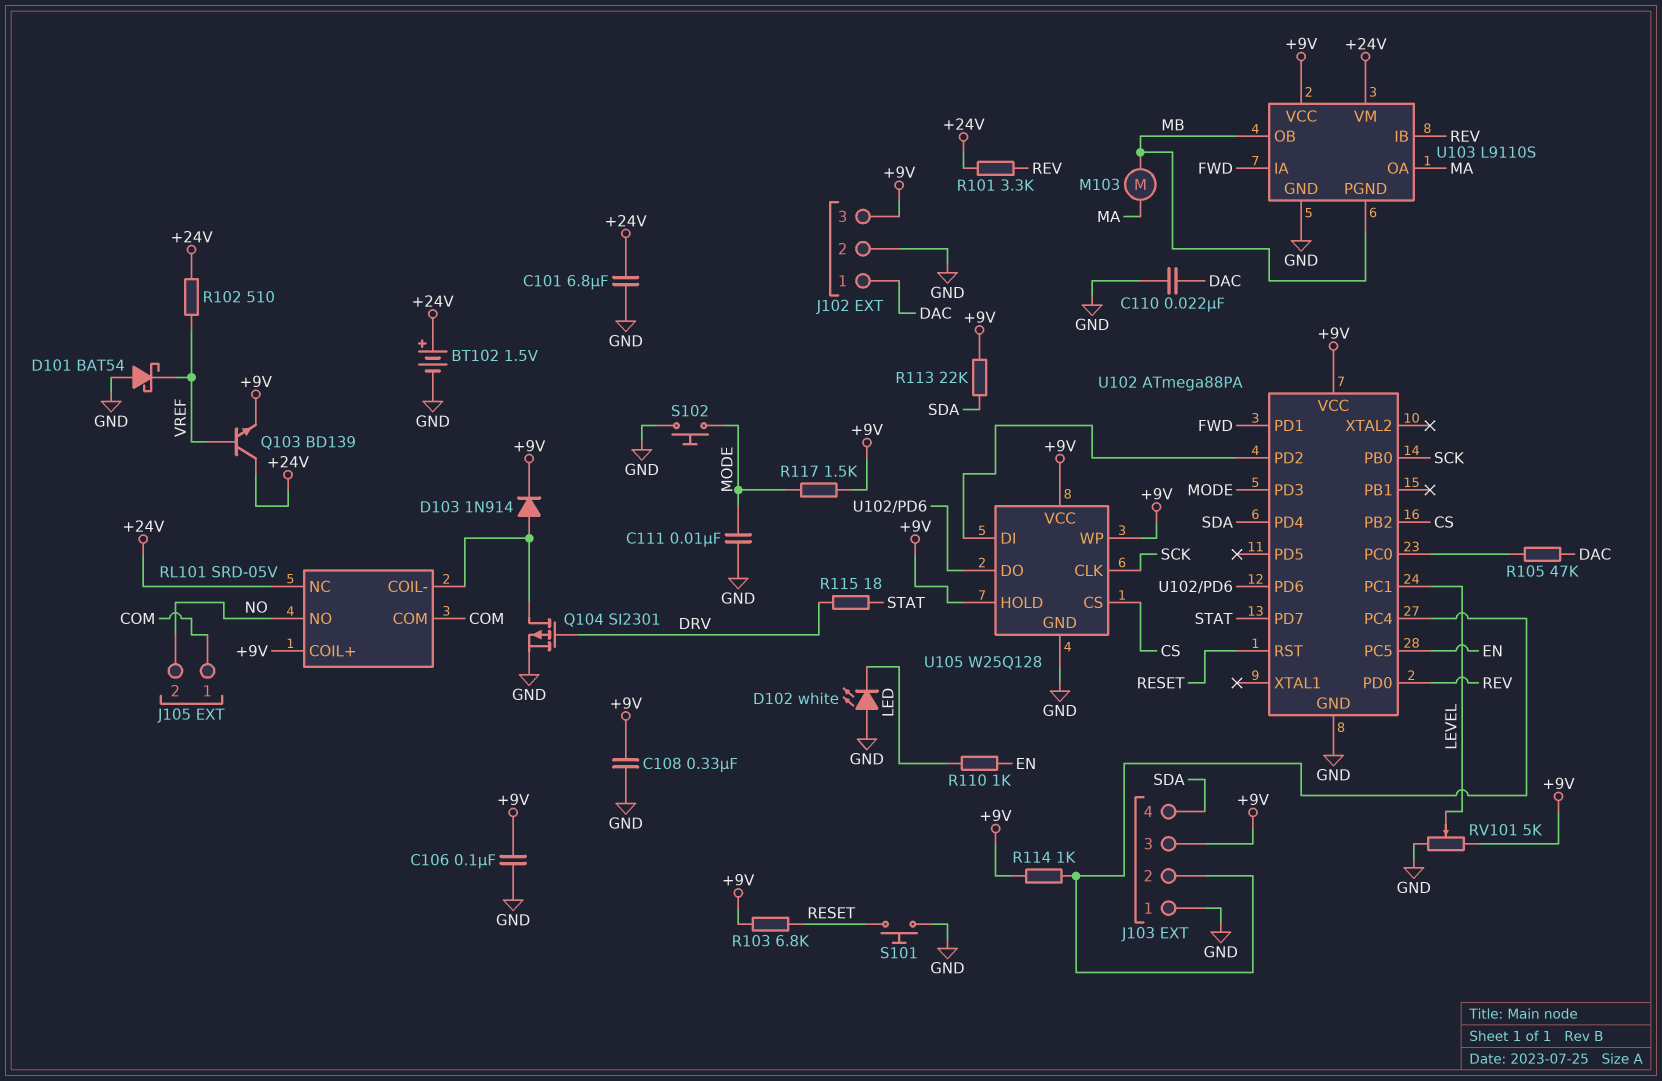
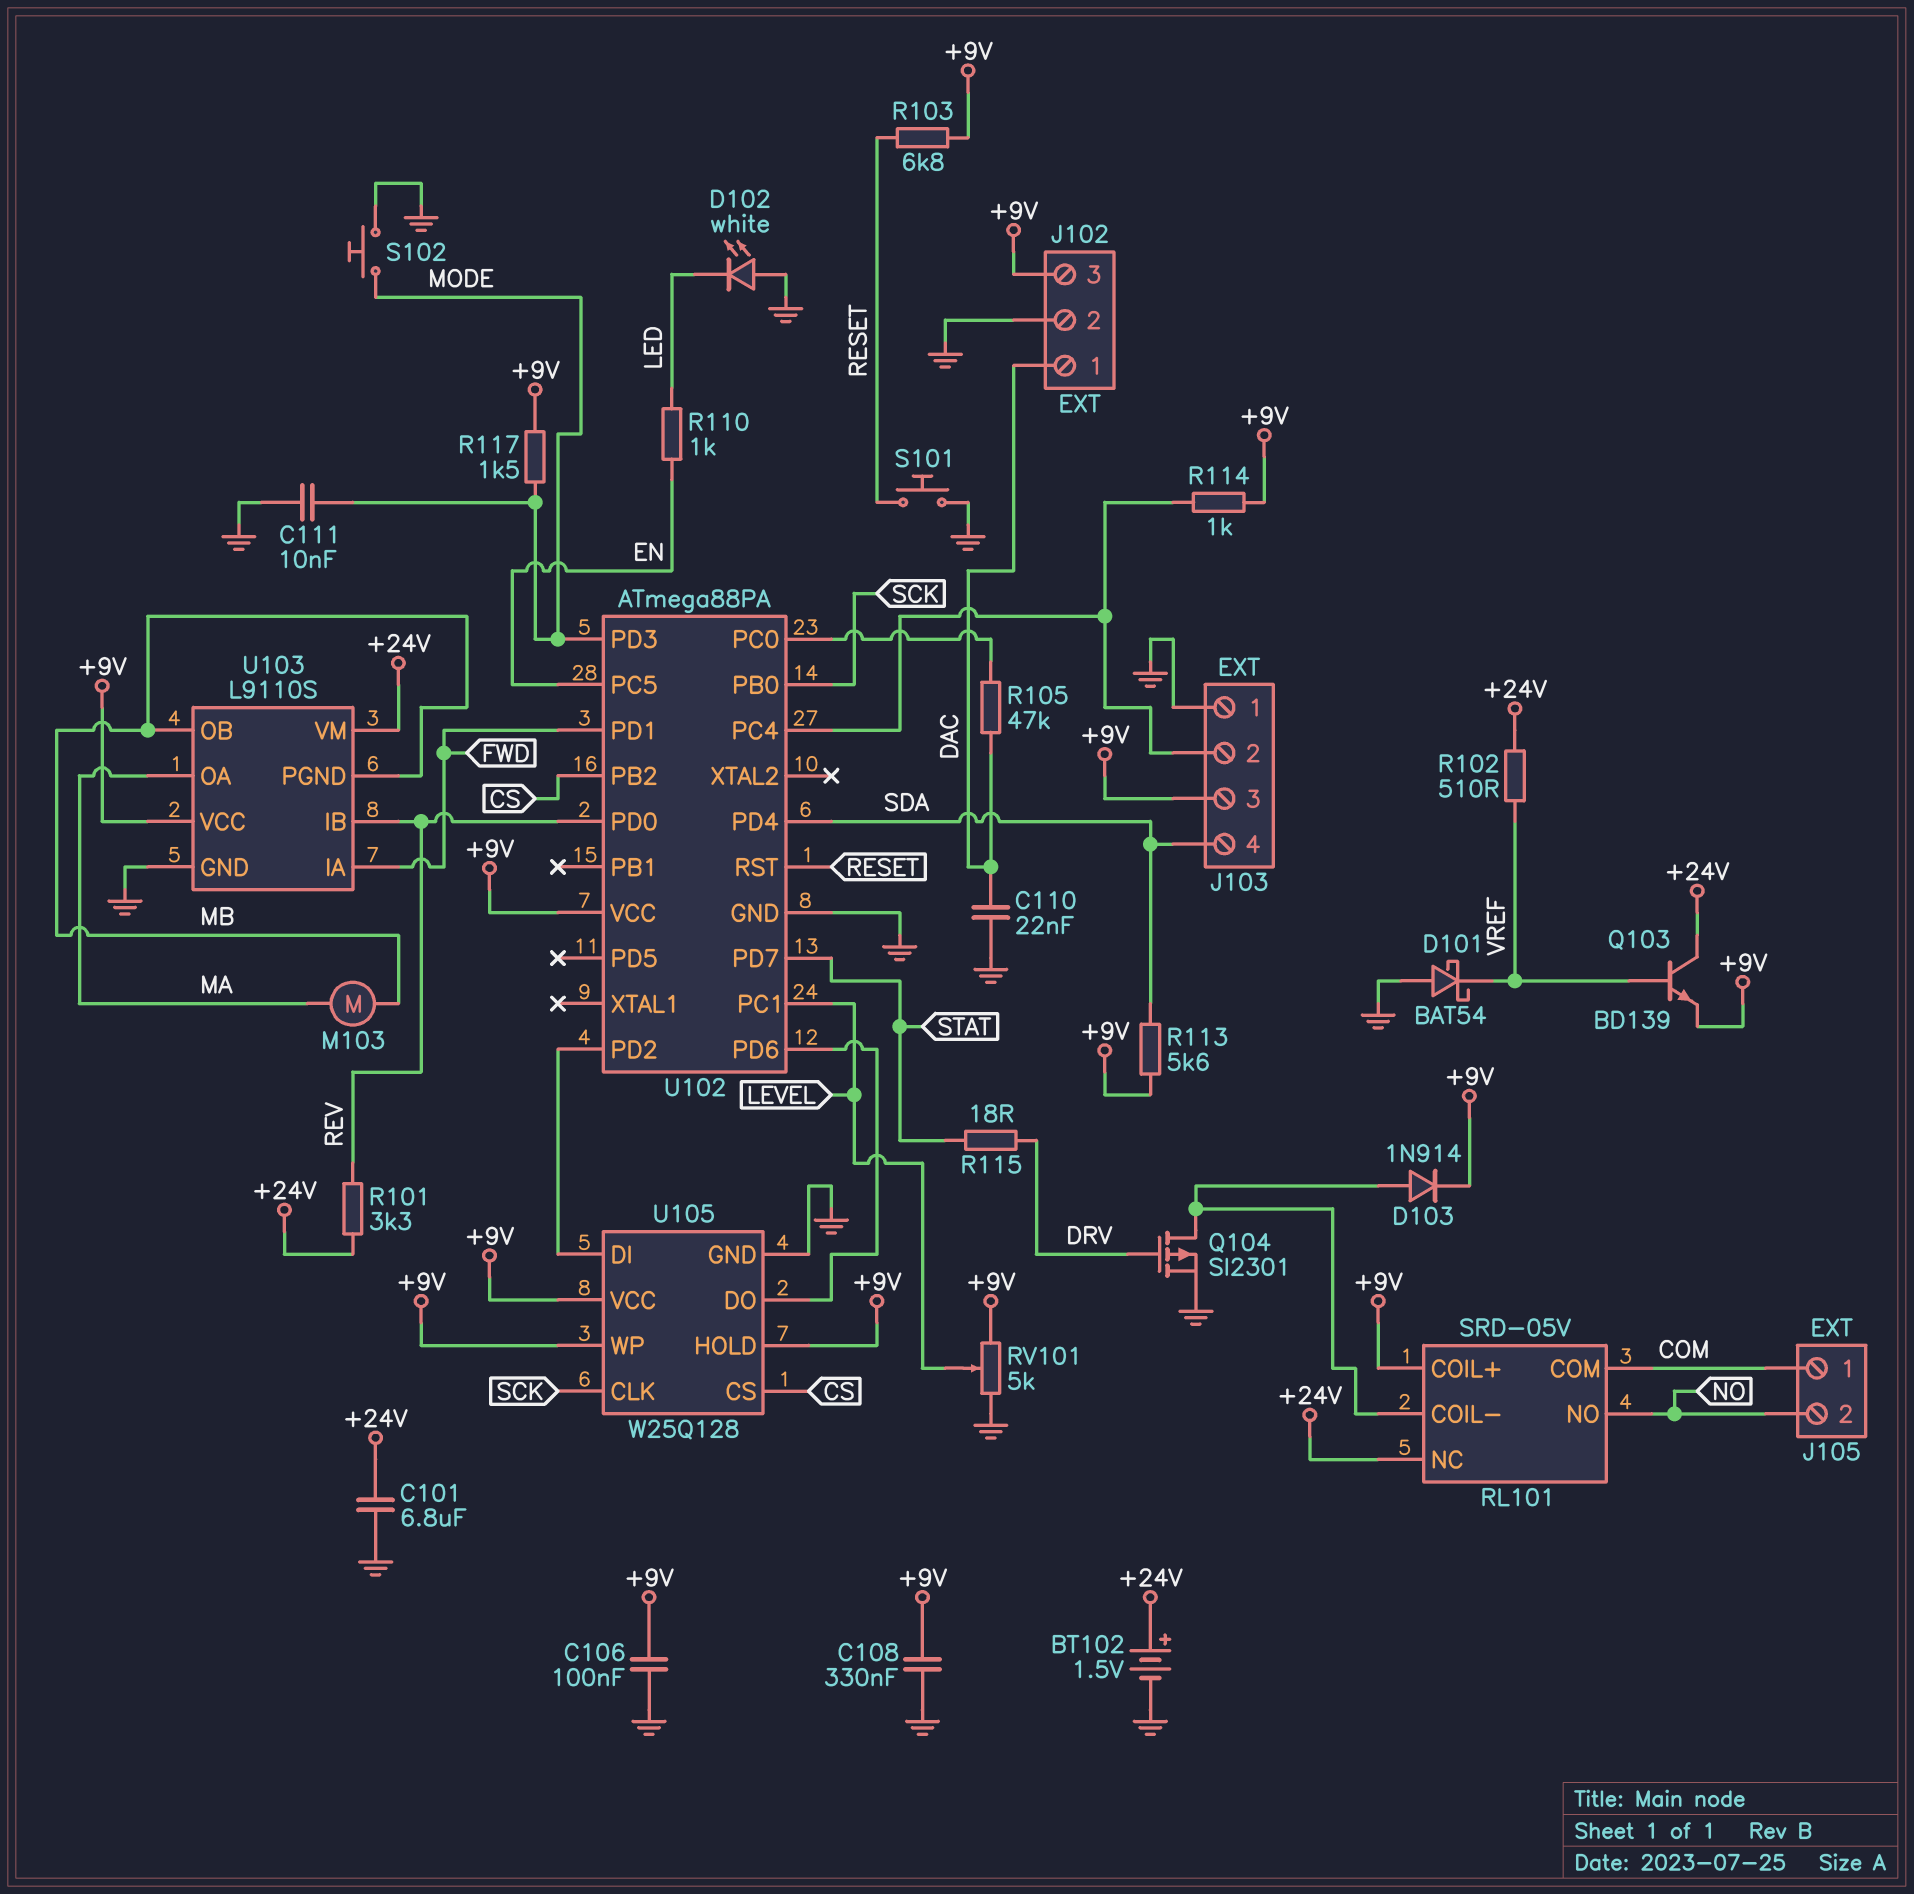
R113: 22k (+9V, SDA) -> 5.6k (+9V, SDA)

